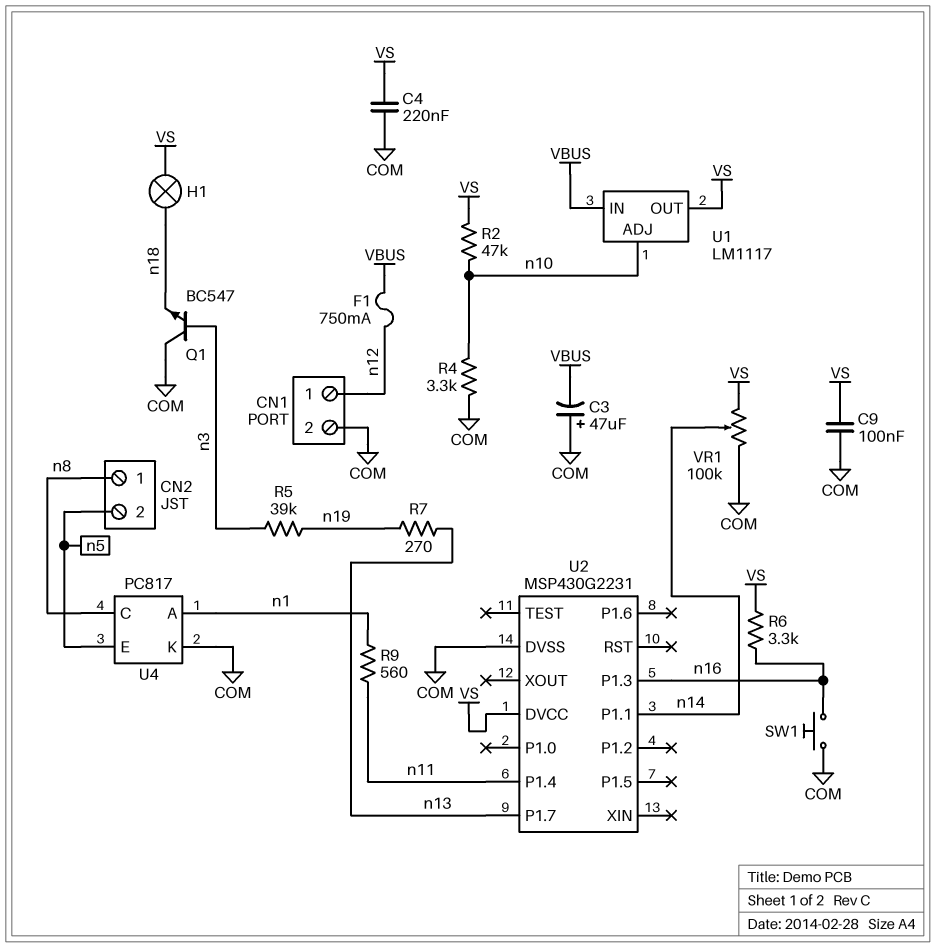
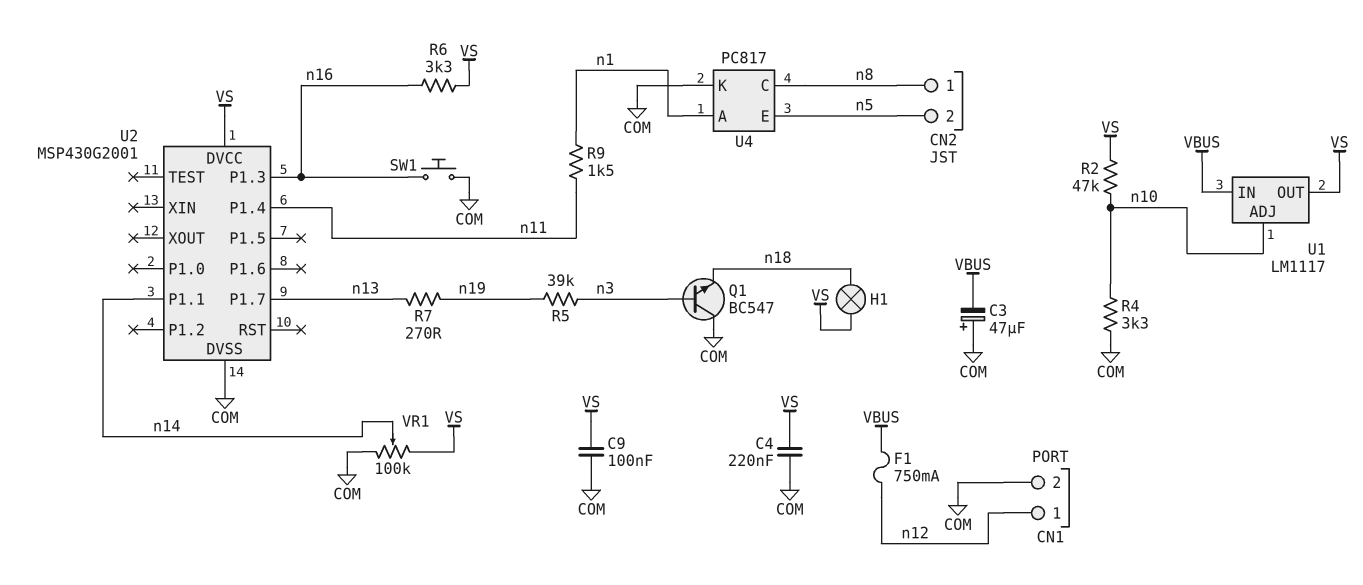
R9: 560 (n1, n11) -> 1.5k (n1, n11)
U2: MSP430G2231 -> MSP430G2001

